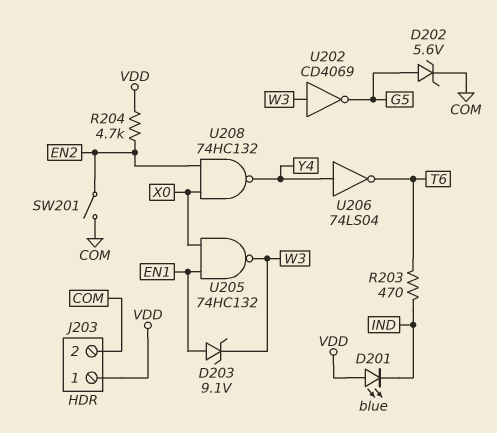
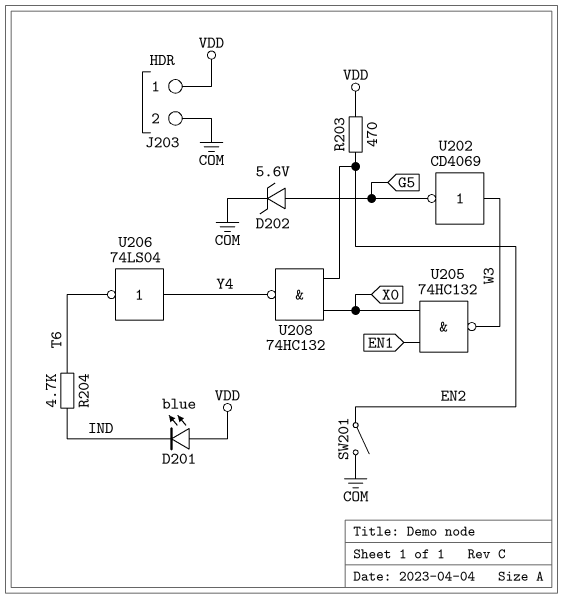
D203: zener 9.1V (A EN1, K W3) -> none
R203: 470 (IND, T6) -> 470 (EN2, VDD)
R204: 4.7k (EN2, VDD) -> 4.7k (IND, T6)

